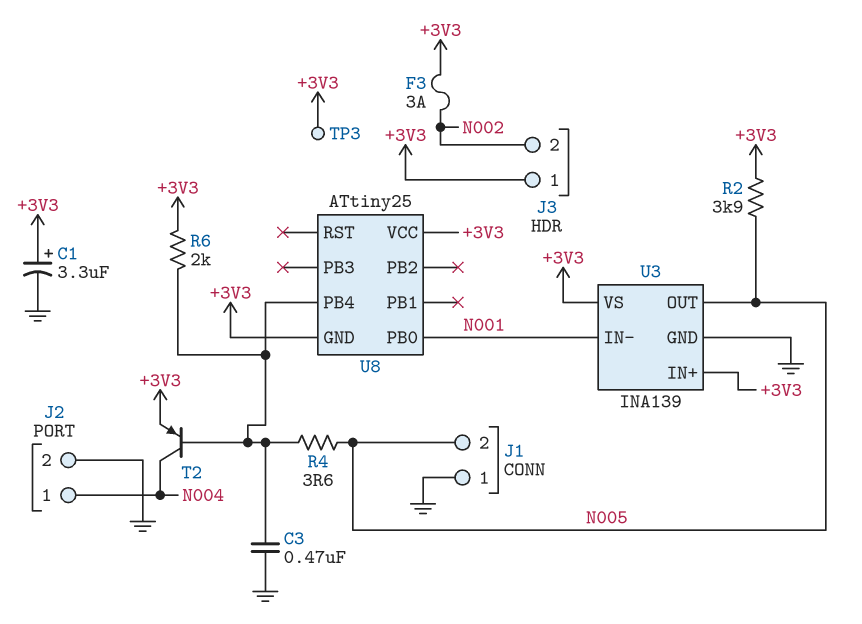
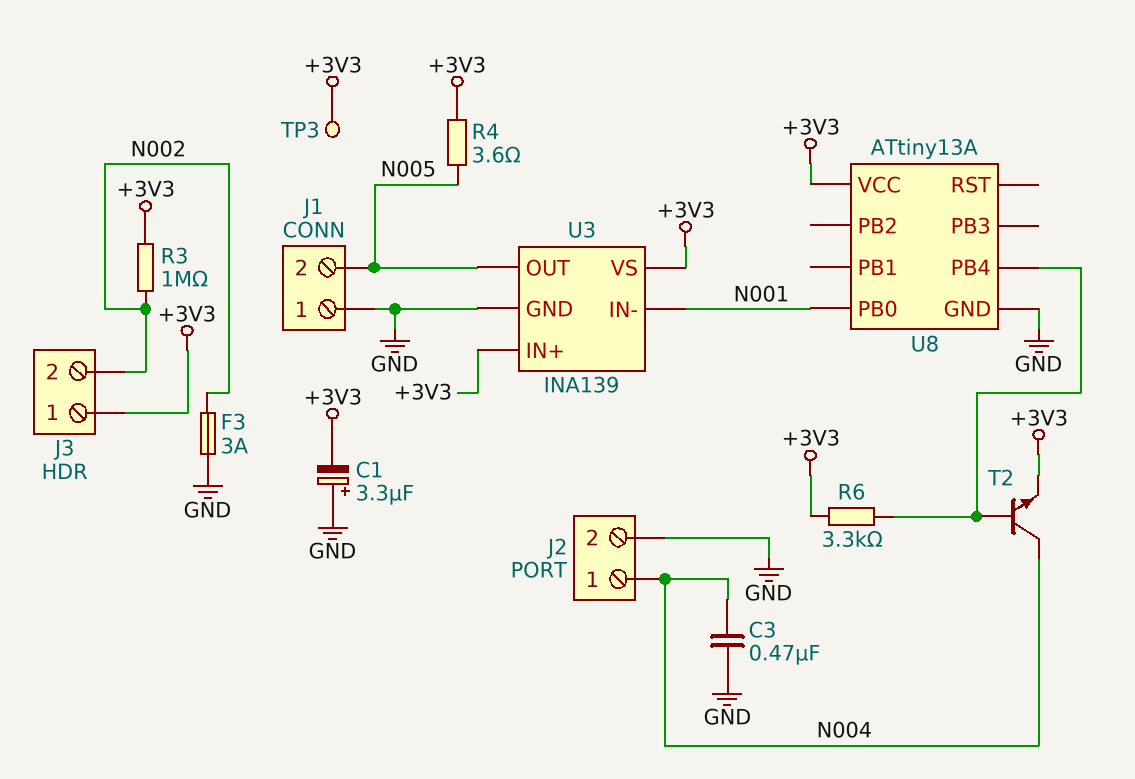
C1: 3.3uF (plus +3V3, minus GND) -> 3.3uF (plus GND, minus +3V3)
C3: 470nF (GND, U8/PB4) -> 470nF (GND, N004)
F3: 3A (+3V3, N002) -> 3A (GND, N002)
R2: 3.9k (+3V3, N005) -> none
R3: none -> 1M (+3V3, N002)
R4: 3.6 (N005, U8/PB4) -> 3.6 (+3V3, N005)
R6: 2k (+3V3, U8/PB4) -> 3.3k (+3V3, U8/PB4)
T2: PNP (B U8/PB4, C N004, E +3V3) -> NPN (B U8/PB4, C N004, E +3V3)
U8: ATtiny25 -> ATtiny13A
U8 pin GND: +3V3 -> GND

